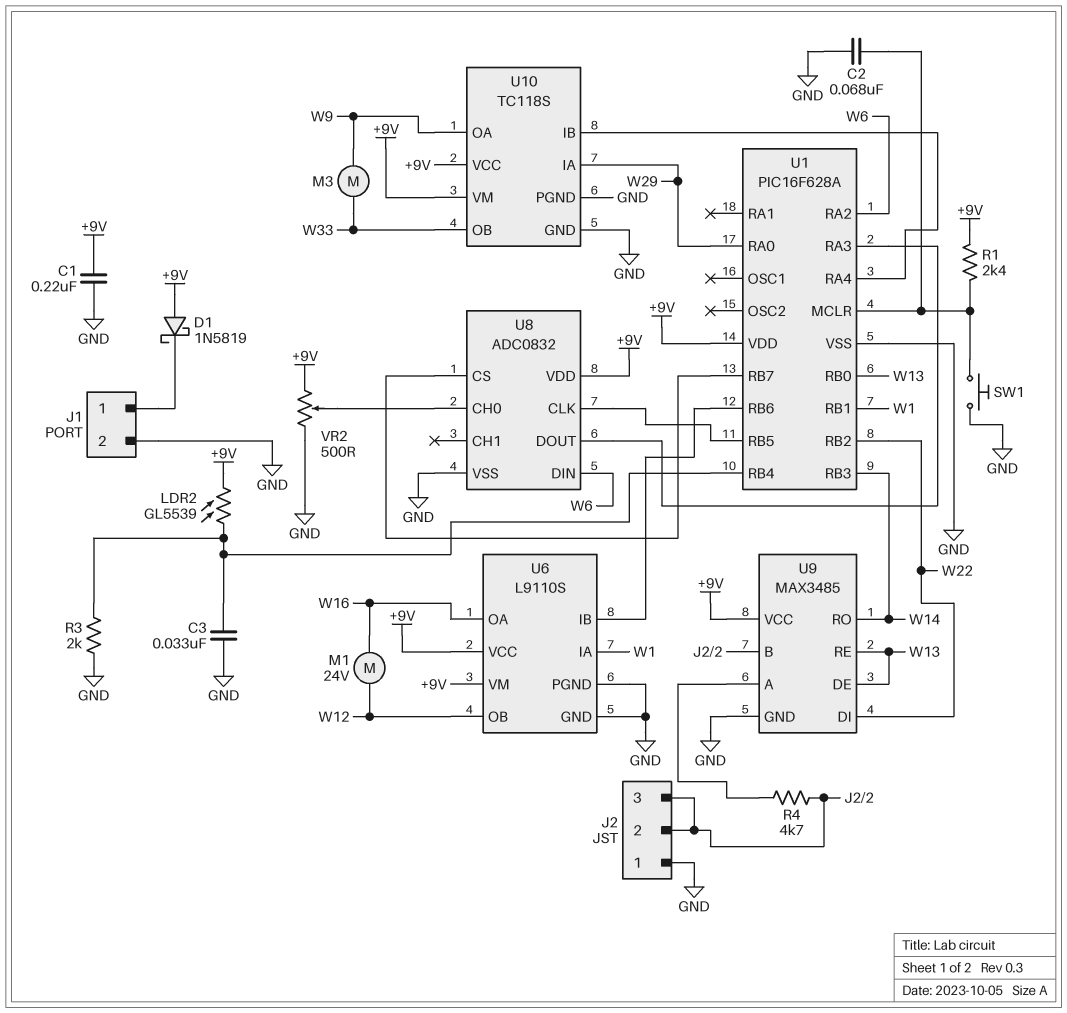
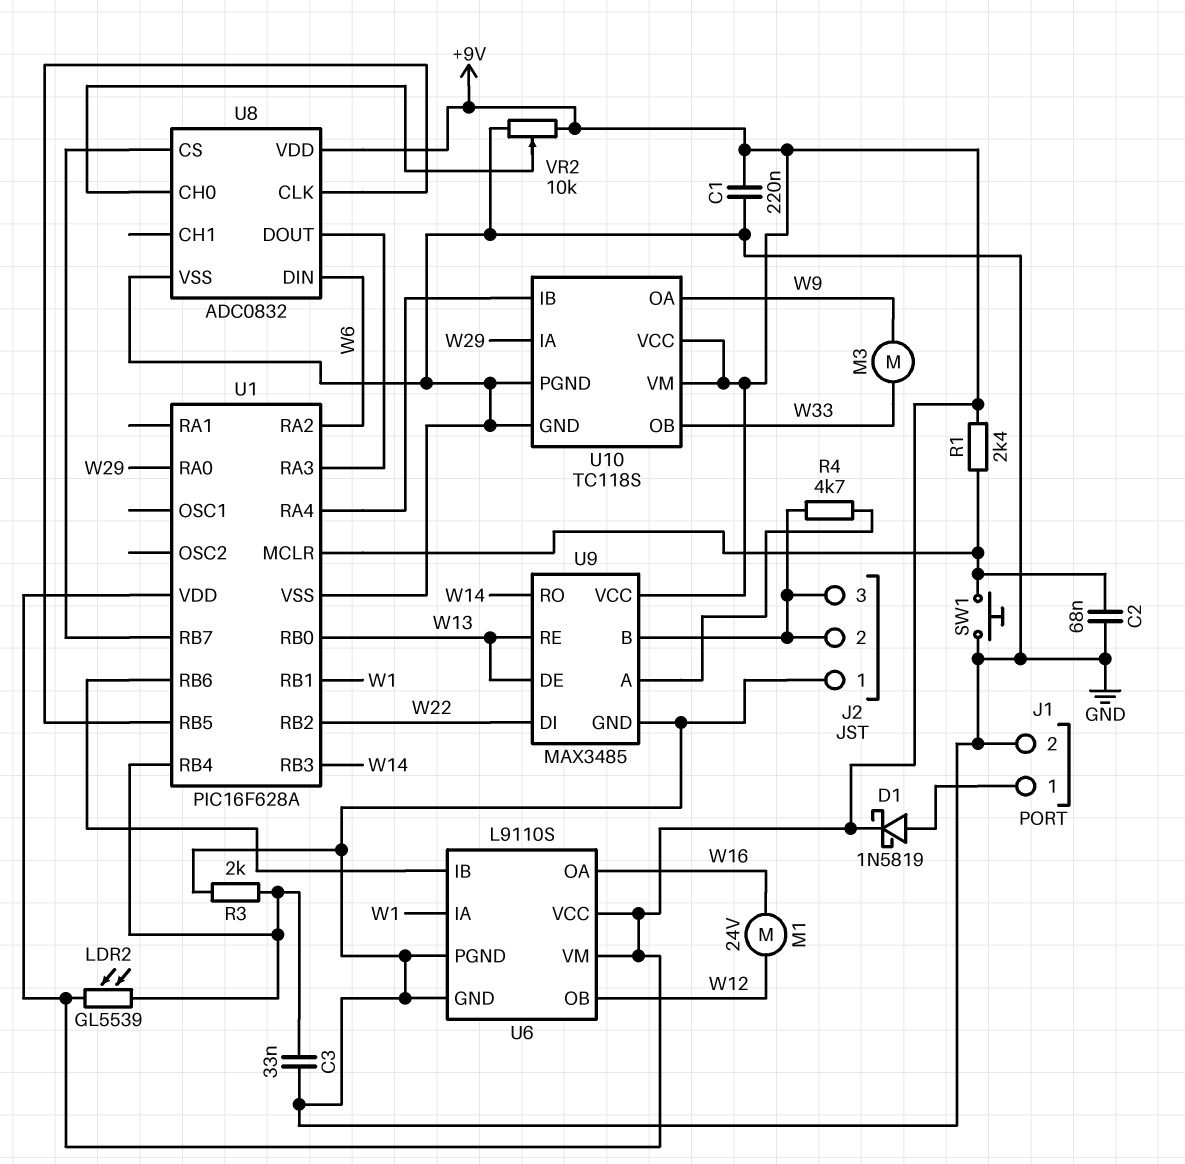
D1: schottky 1N5819 (A +9V, K J1/1) -> schottky 1N5819 (A J1/1, K +9V)
VR2: 500 (+9V, GND, wiper U8/CH0) -> 10k (+9V, GND, wiper U8/CH0)

